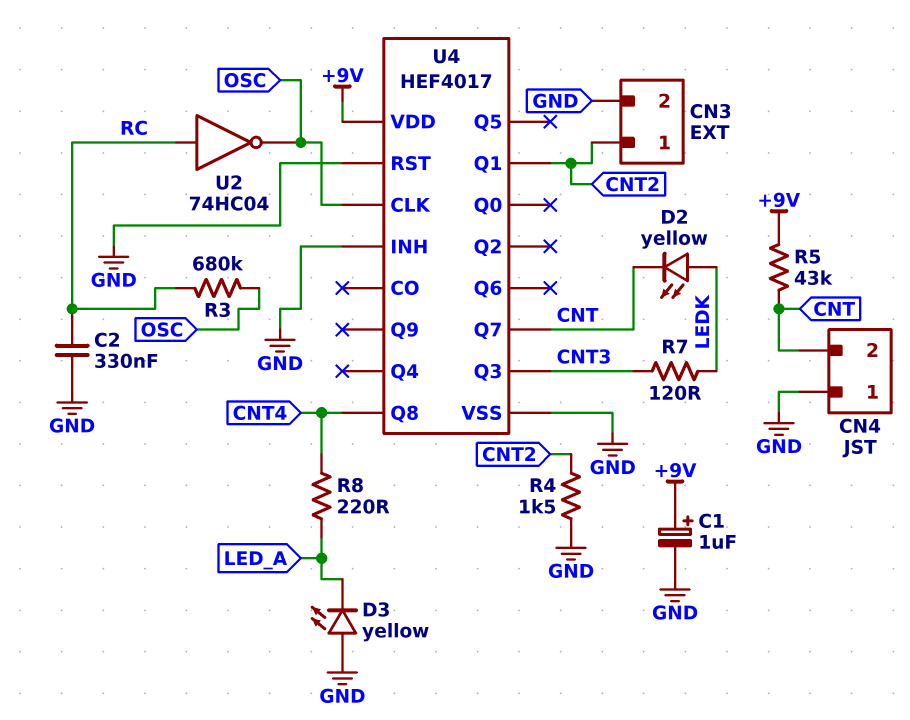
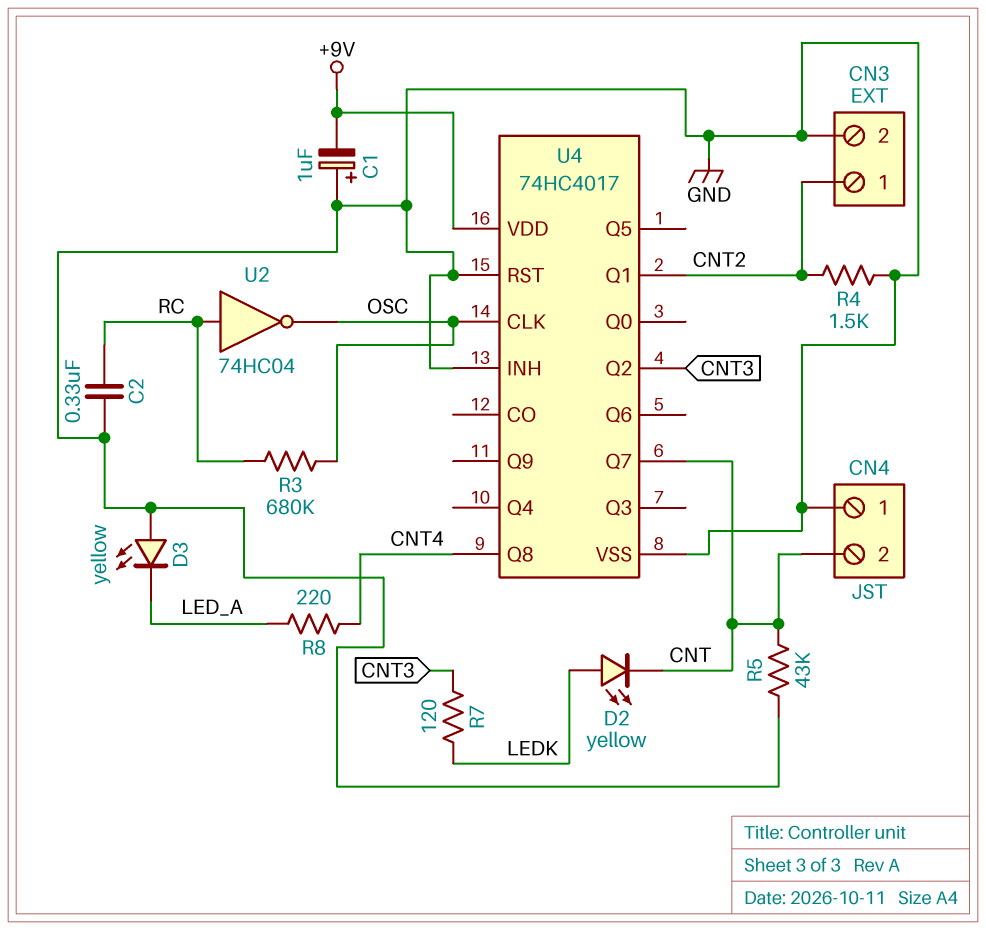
C1: 1uF (plus +9V, minus GND) -> 1uF (plus GND, minus +9V)
R5: 43k (+9V, CNT) -> 43k (CNT, GND)
U4: HEF4017 -> 74HC4017
U4 pin Q2: none -> CNT3
U4 pin Q3: CNT3 -> none

